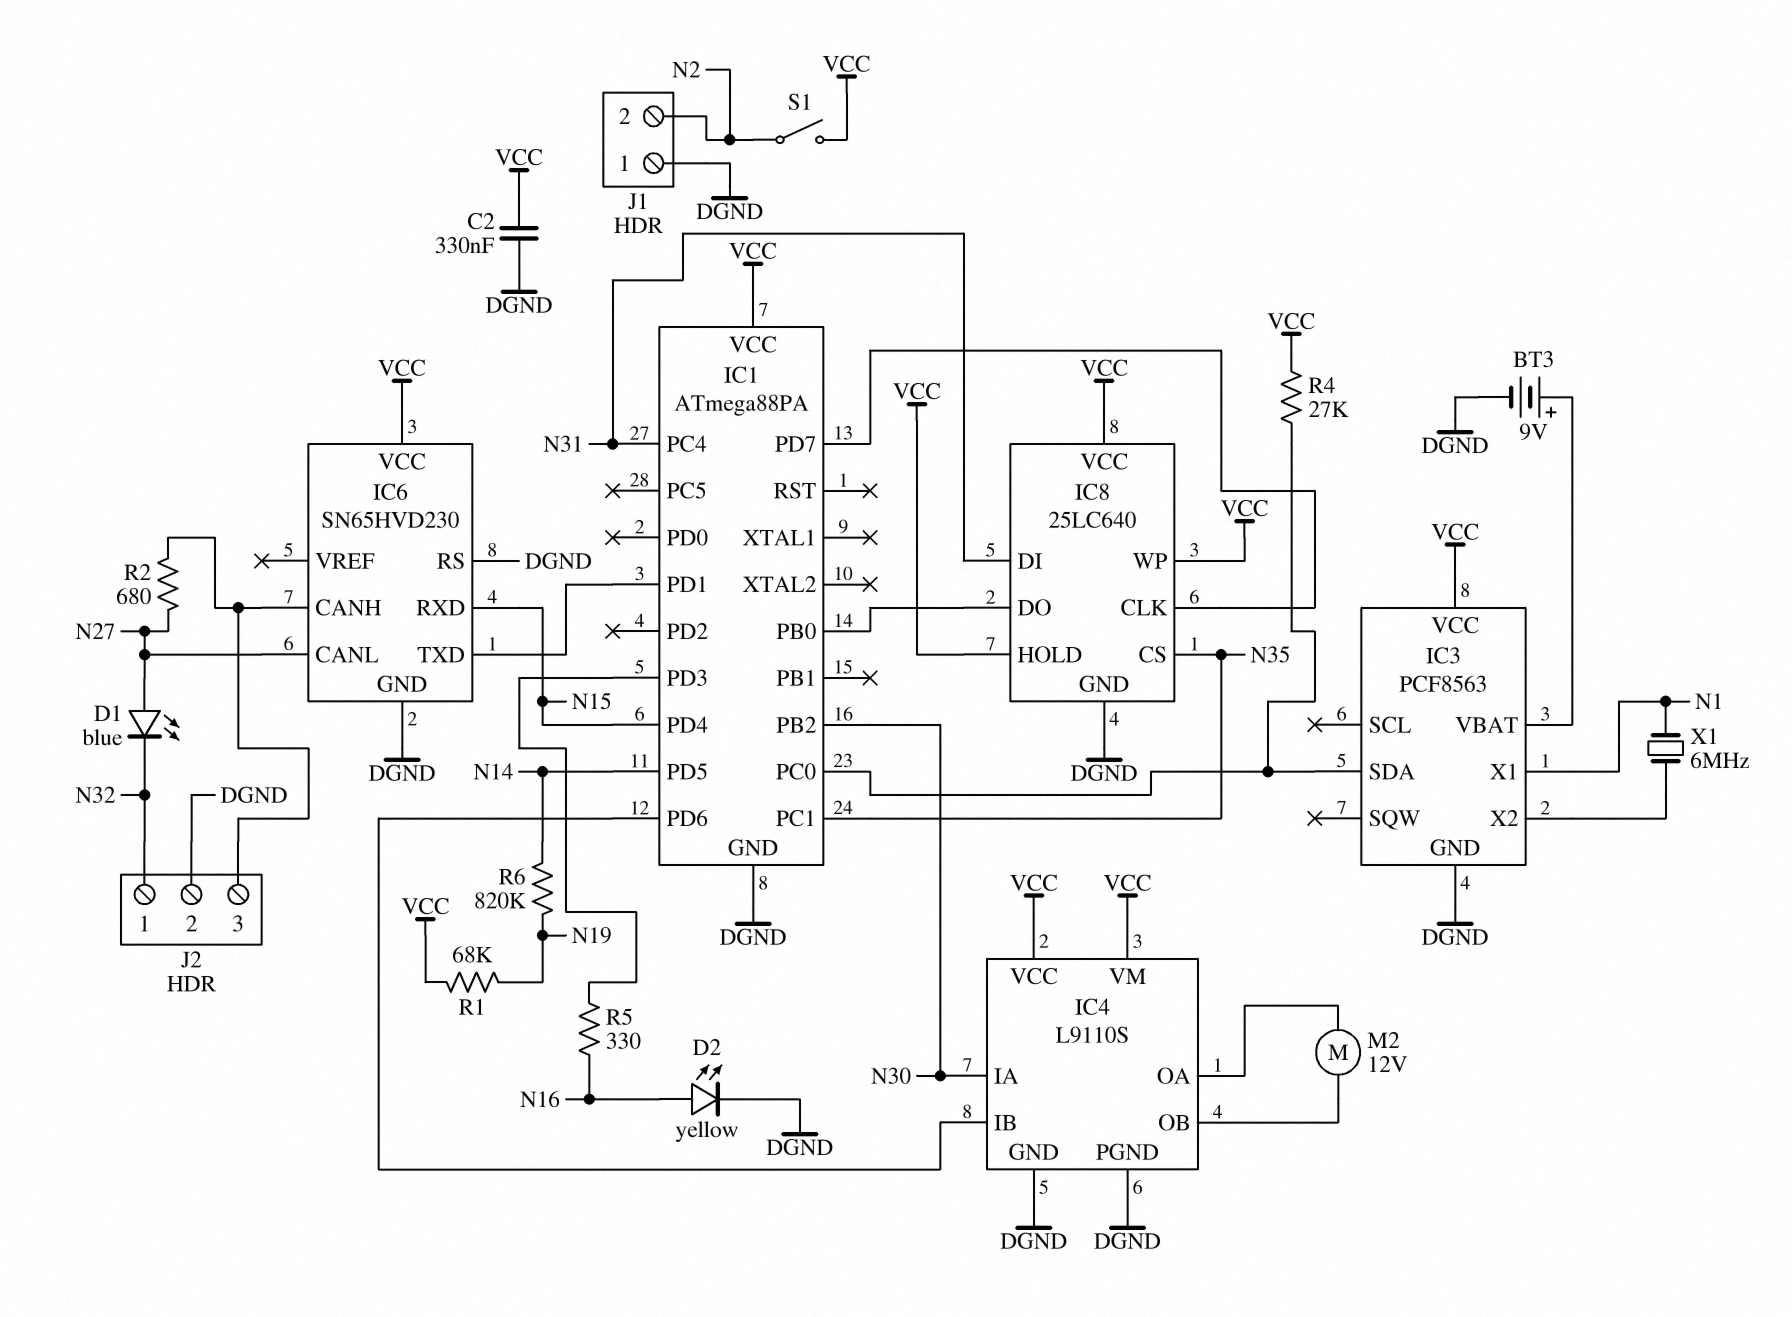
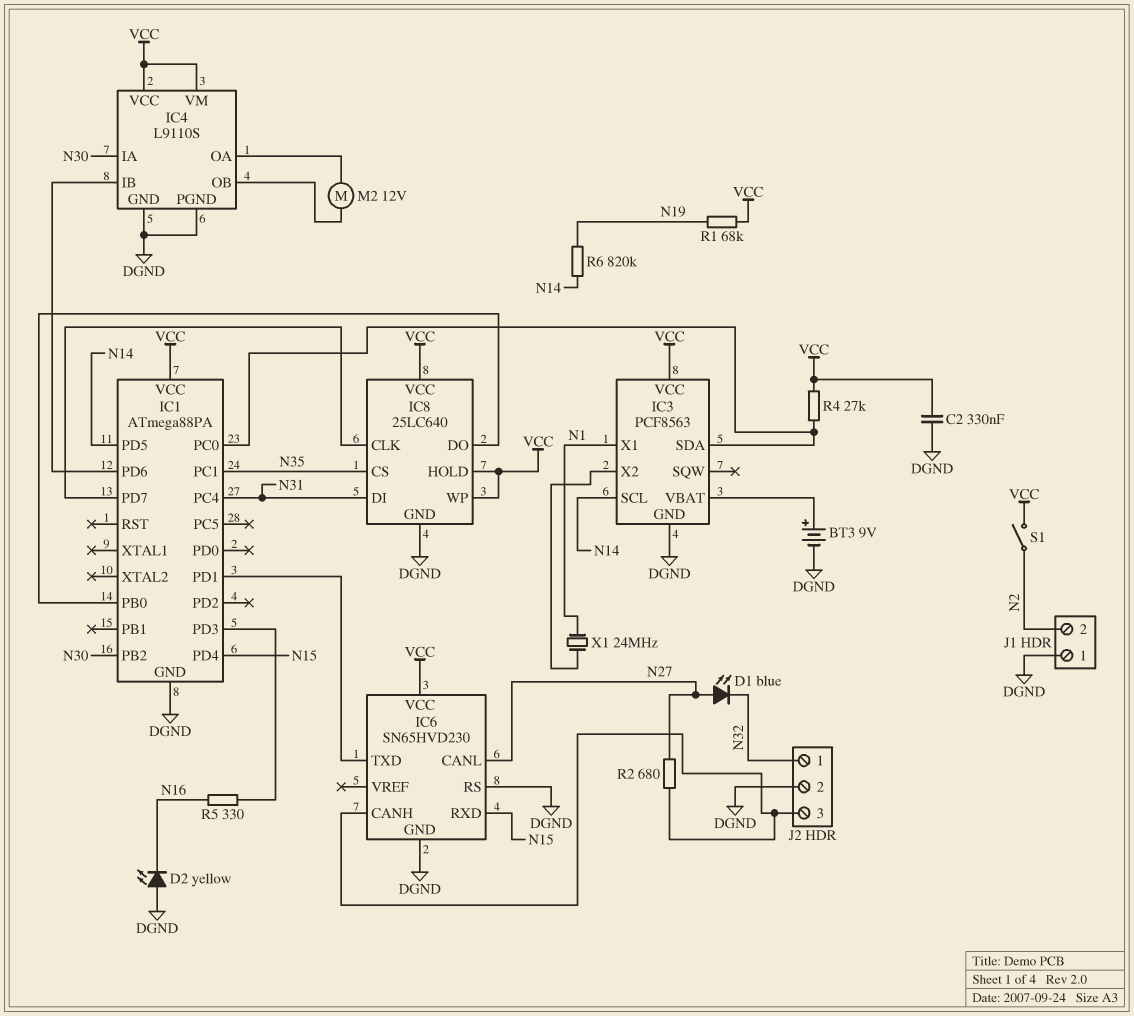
D2: LED yellow (A N16, K DGND) -> LED yellow (A DGND, K N16)
IC3 pin SCL: none -> N14
X1: 6MHz (IC3/X2, N1) -> 24MHz (IC3/X2, N1)

